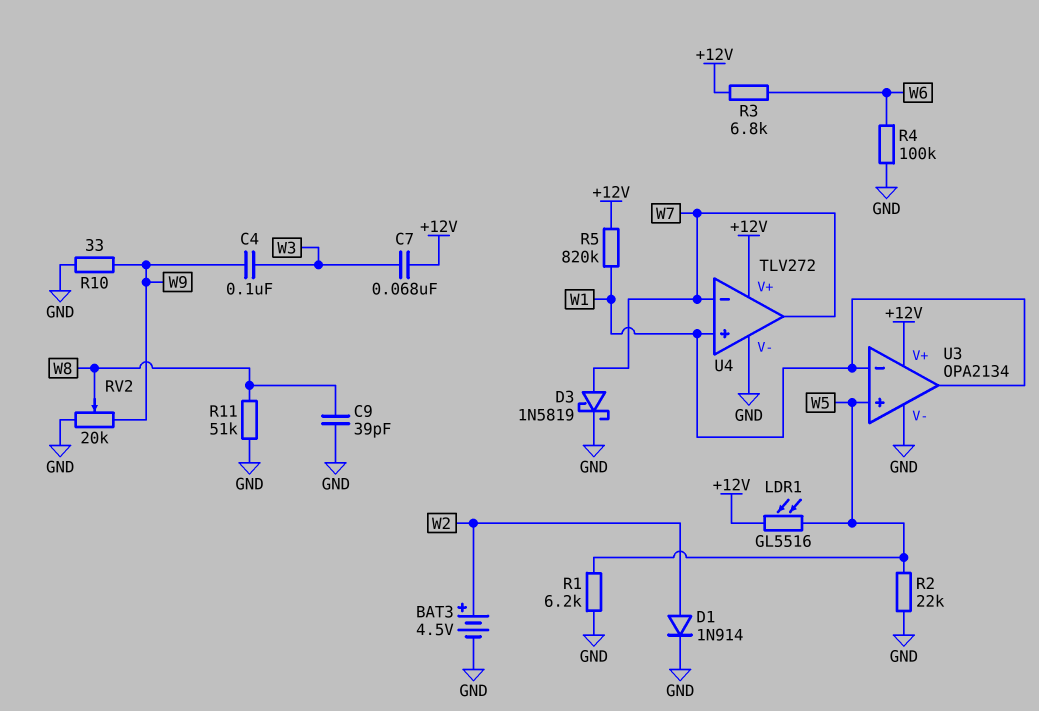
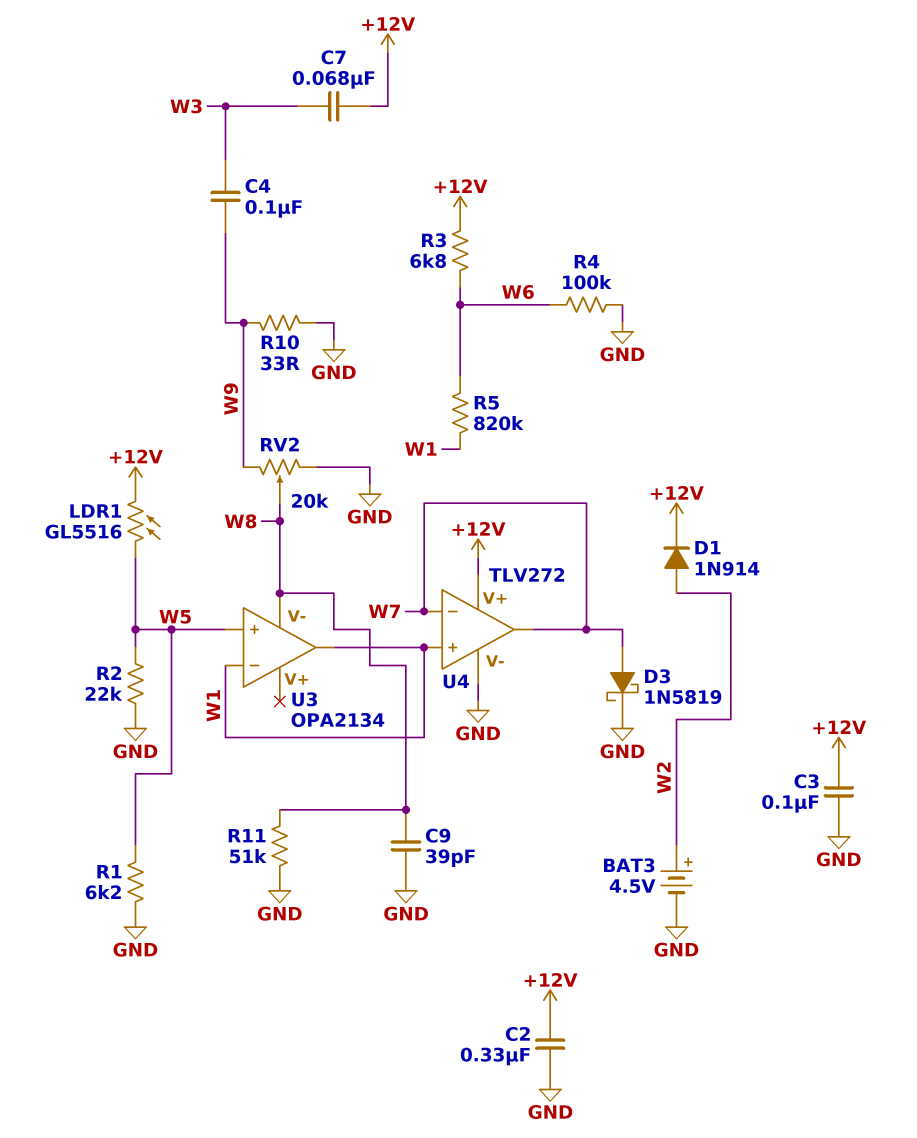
C2: none -> 330nF (+12V, GND)
C3: none -> 100nF (+12V, GND)
D1: diode 1N914 (A W2, K GND) -> diode 1N914 (A W2, K +12V)
R5: 820k (+12V, W1) -> 820k (W1, W6)
U3 pin V+: +12V -> none
U3 pin V-: GND -> W8

